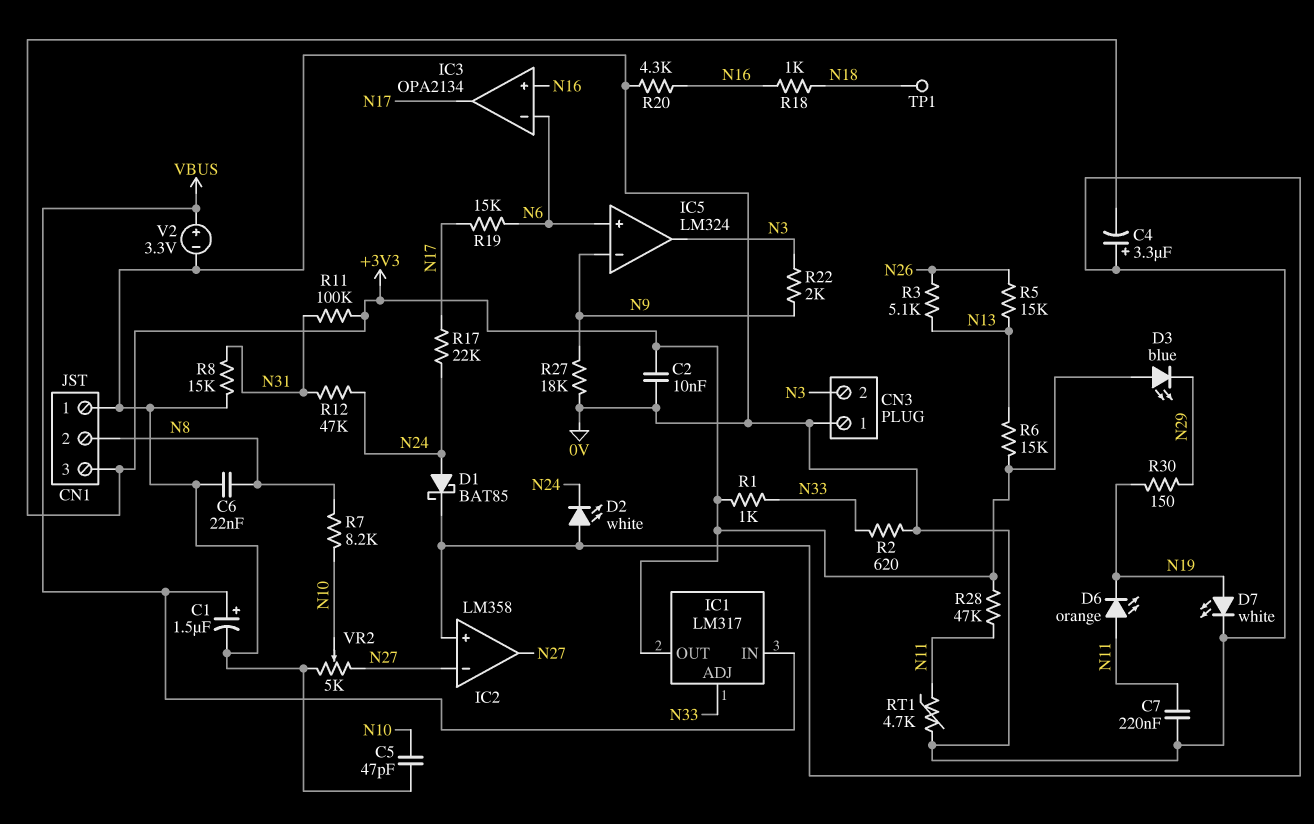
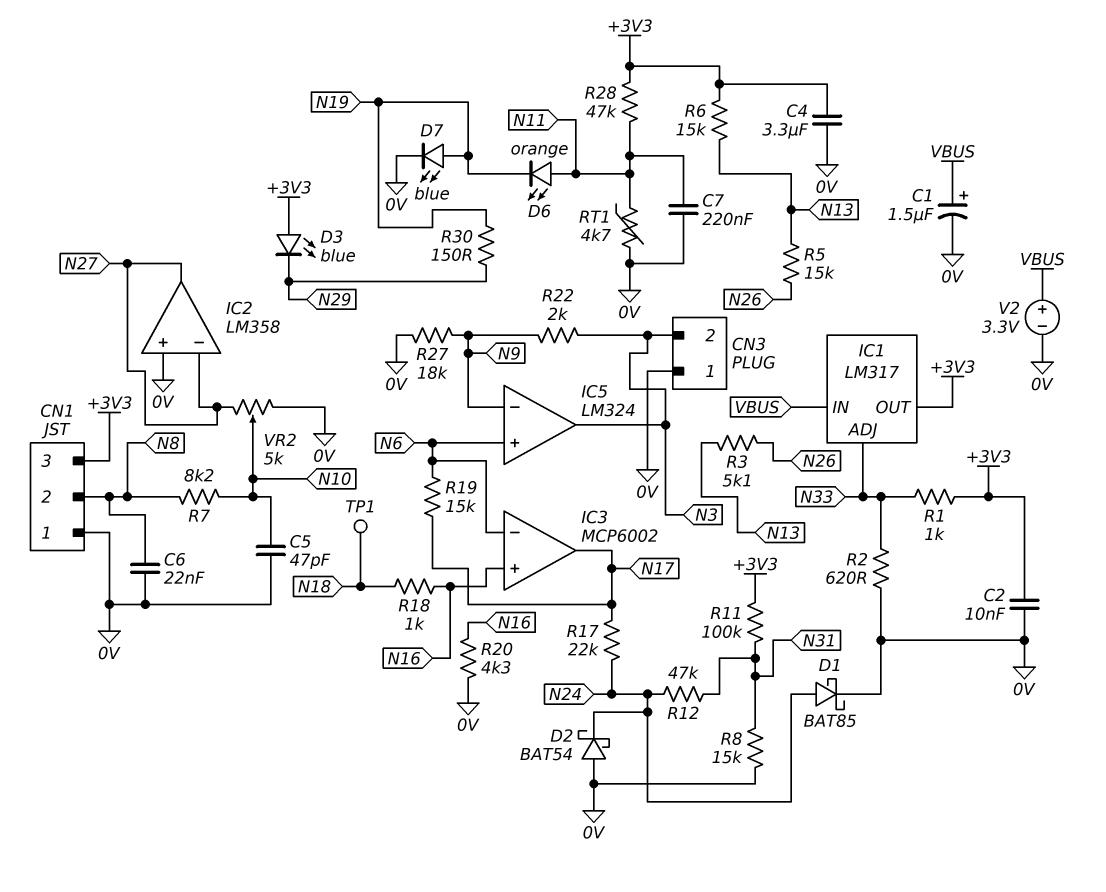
C4: 3.3uF (plus 0V, minus +3V3) -> 3.3uF (+3V3, 0V)
D2: LED white (A 0V, K N24) -> schottky BAT54 (A 0V, K N24)
D7: LED white (A N19, K 0V) -> LED blue (A N19, K 0V)
IC3: OPA2134 -> MCP6002

